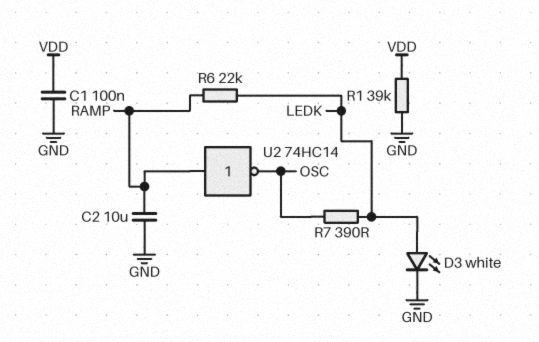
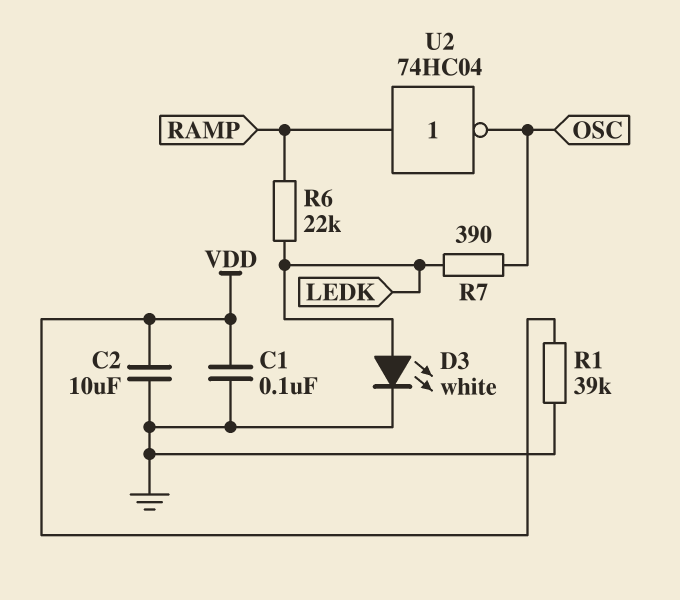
C2: 10uF (GND, RAMP) -> 10uF (GND, VDD)
U2: NOT 74HC14 (in RAMP, out OSC) -> NOT 74HC04 (in RAMP, out OSC)

